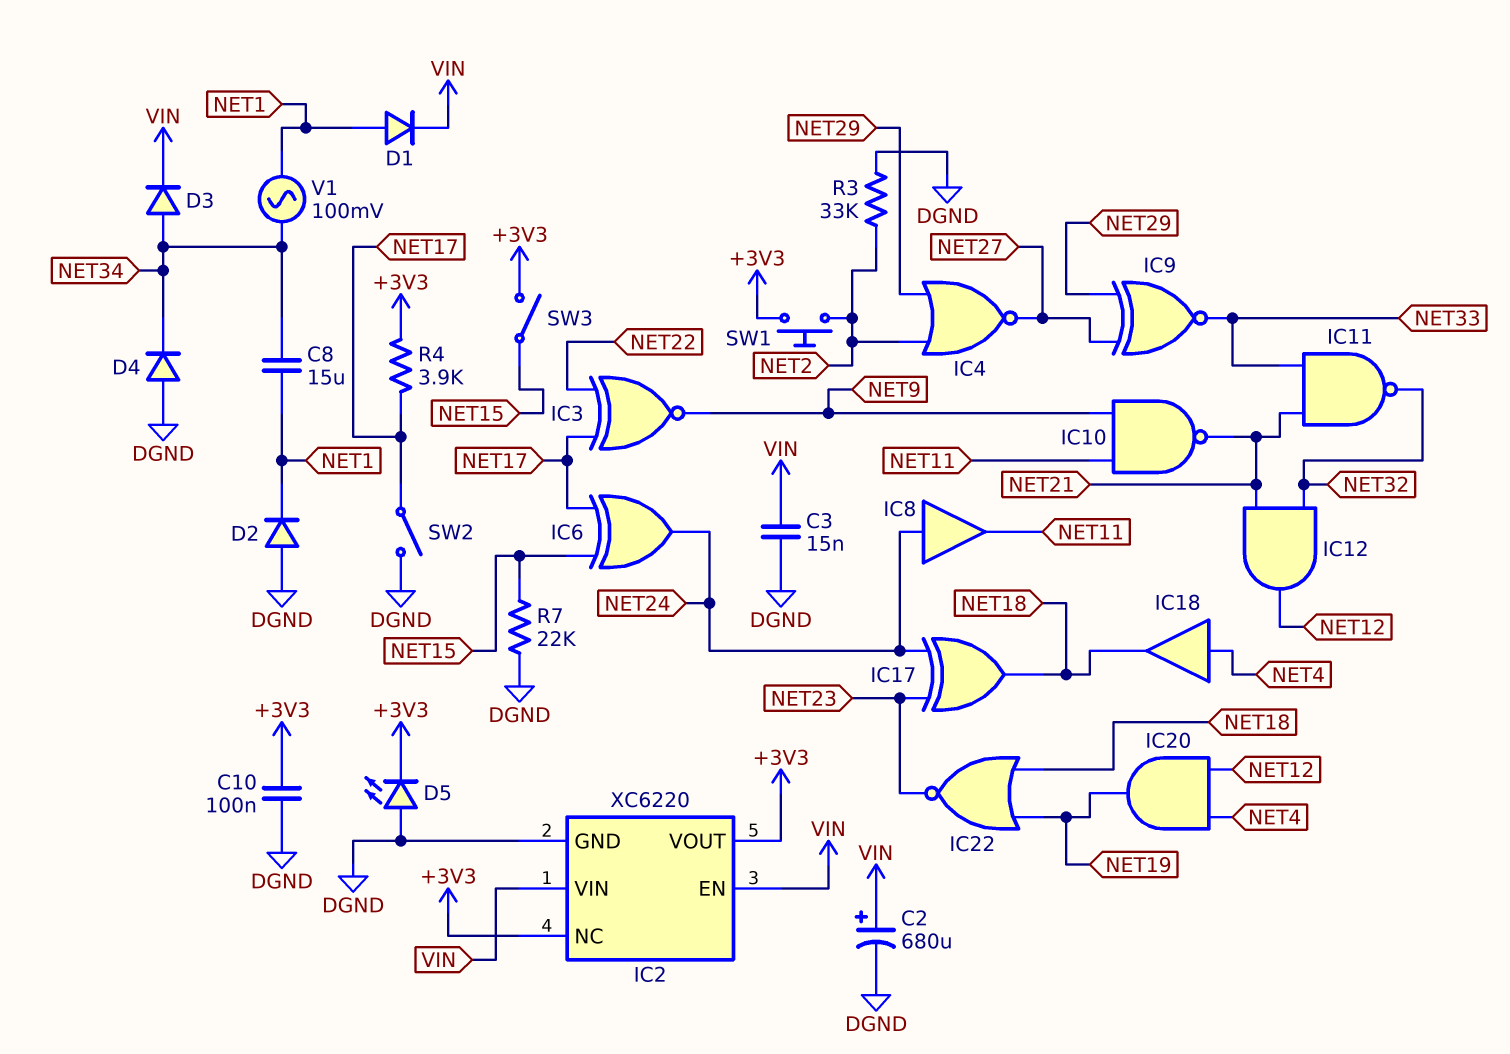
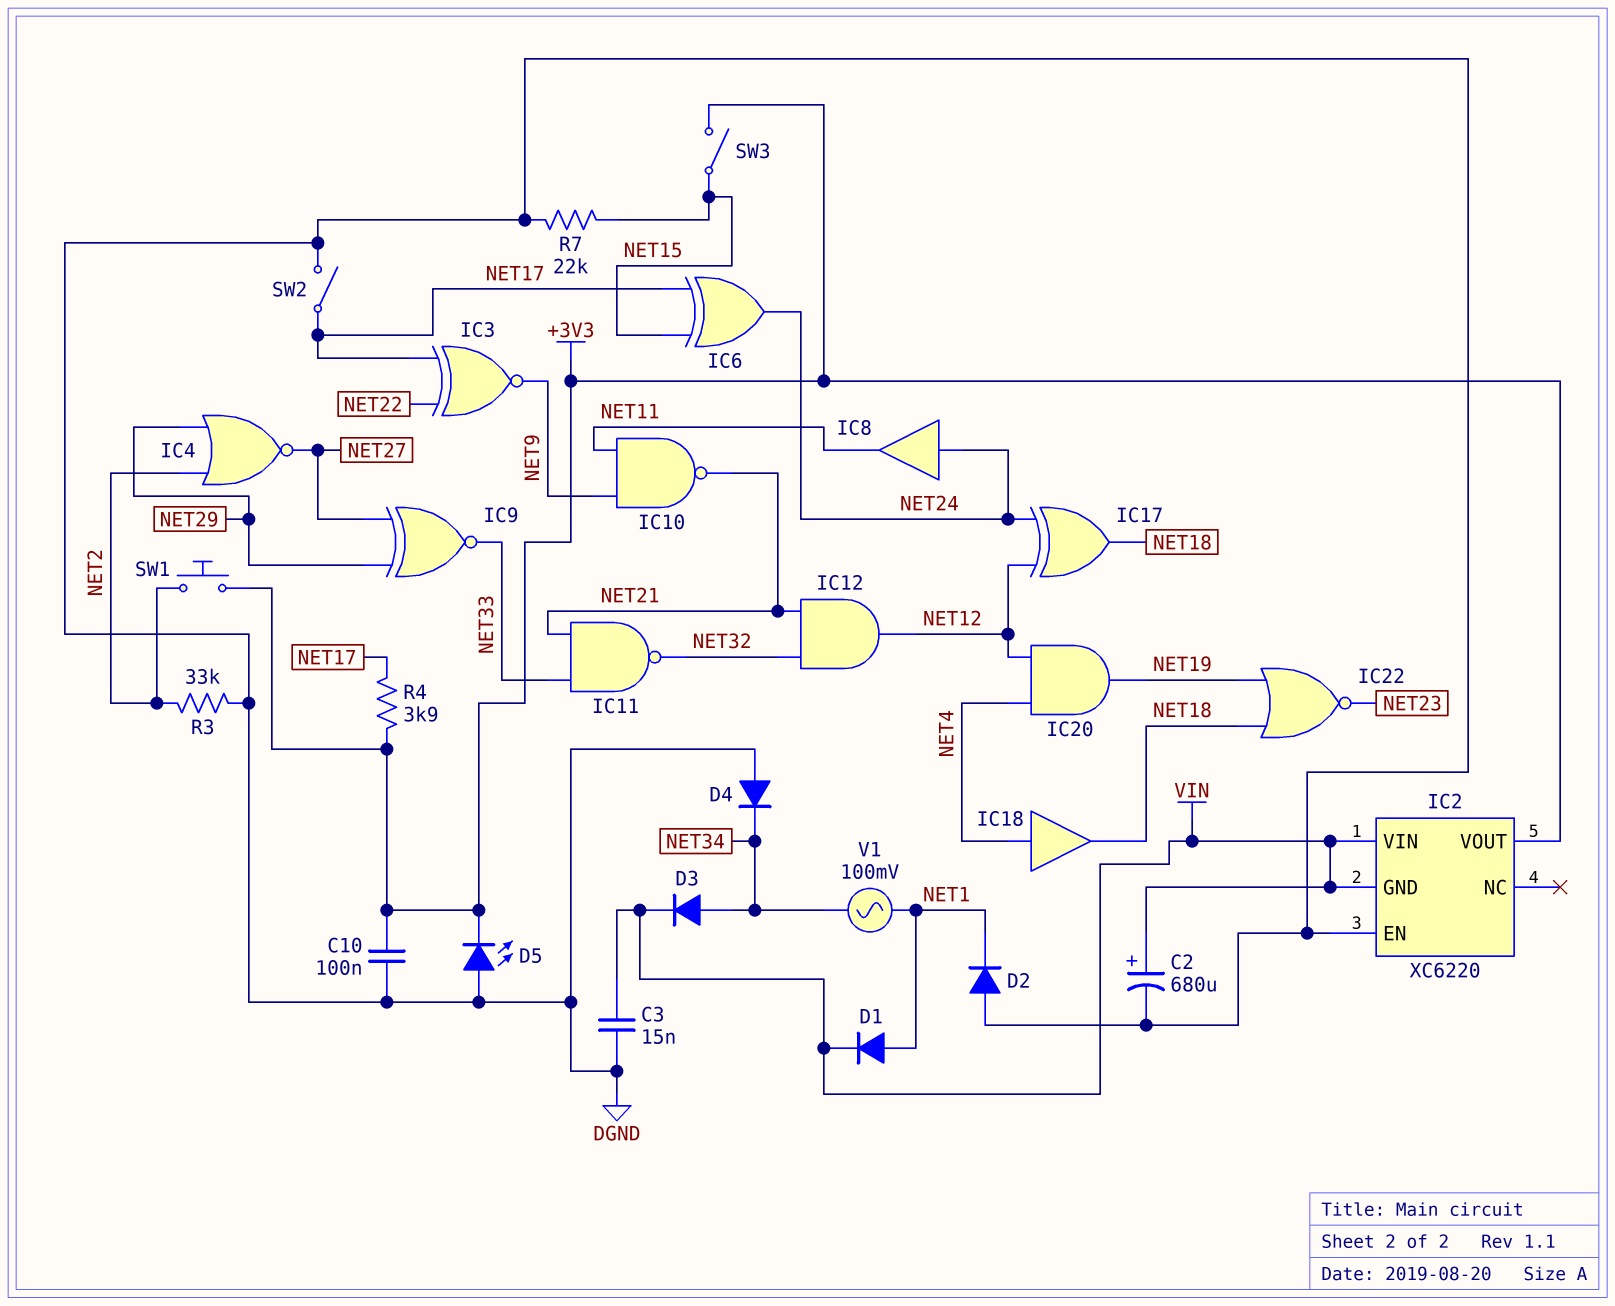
C8: 15uF (NET1, NET34) -> none
IC2 pin EN: VIN -> DGND
IC2 pin GND: DGND -> VIN
IC2 pin NC: +3V3 -> none
IC17: XOR (in NET23, in NET24, out NET18) -> XOR (in NET12, in NET24, out NET18)

